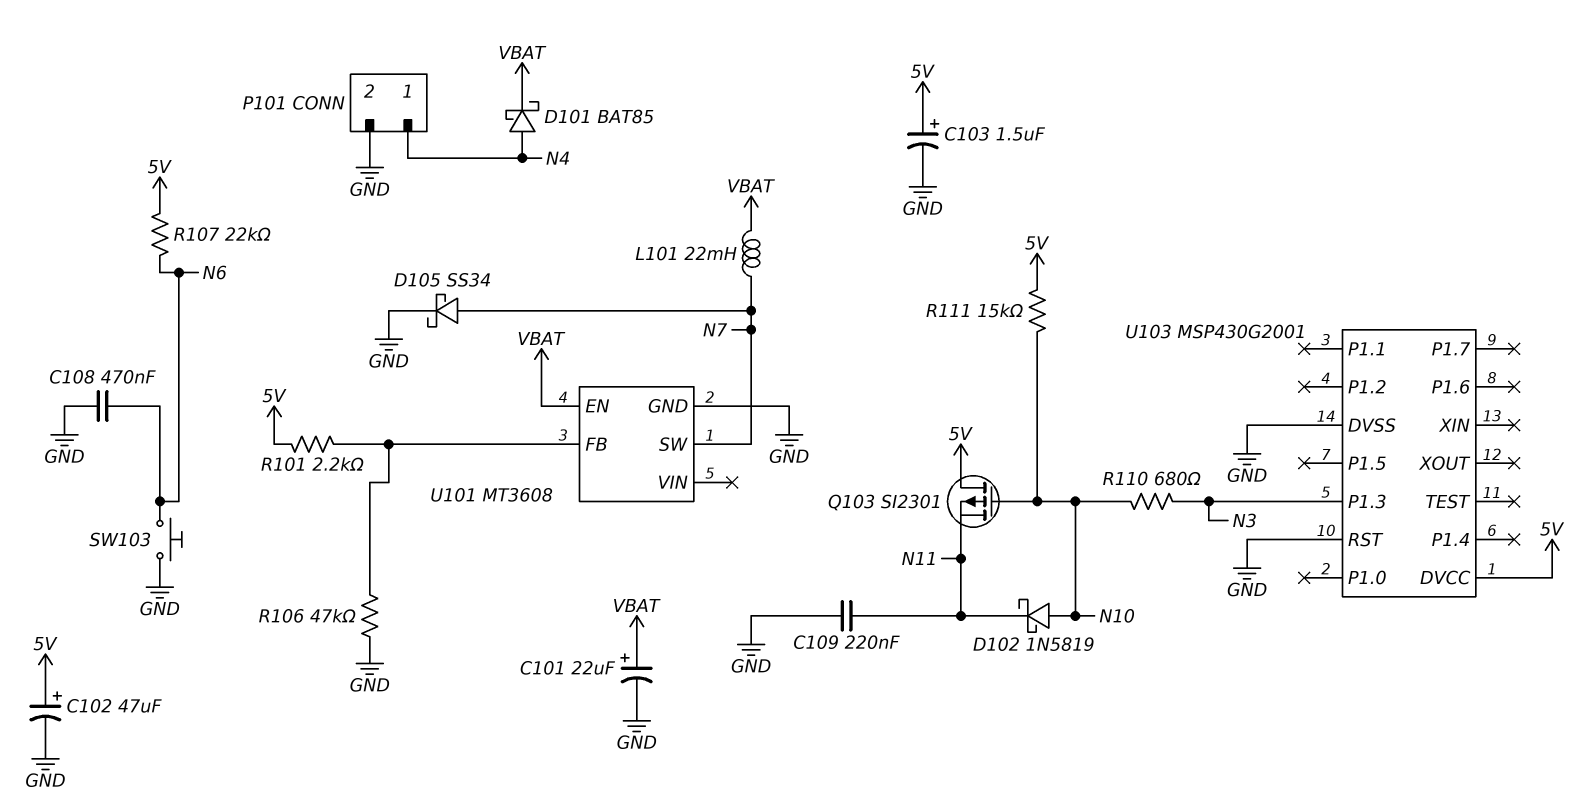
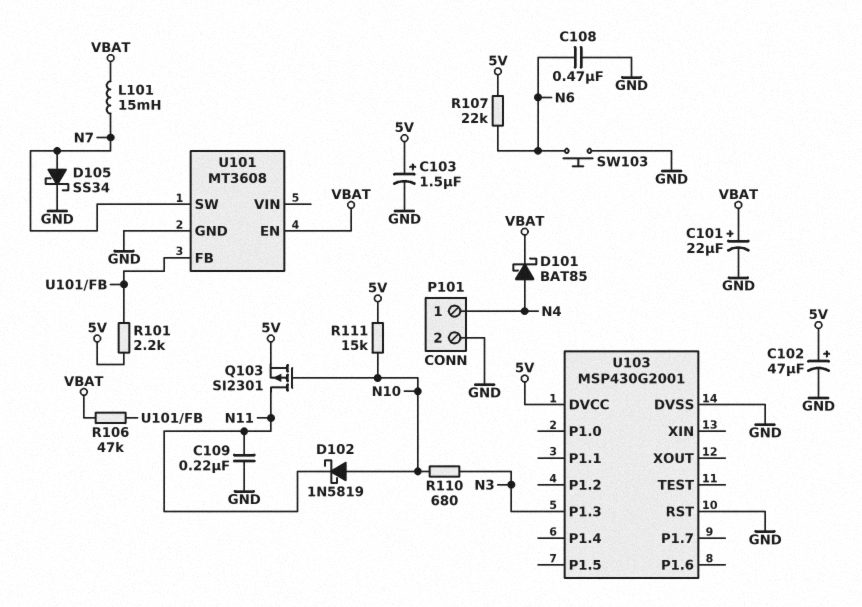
L101: 22mH (N7, VBAT) -> 15mH (N7, VBAT)
Q103: PMOS SI2301 (G N10, D 5V, S N11) -> PMOS SI2301 (G N10, D N11, S 5V)
R106: 47k (GND, U101/FB) -> 47k (U101/FB, VBAT)

